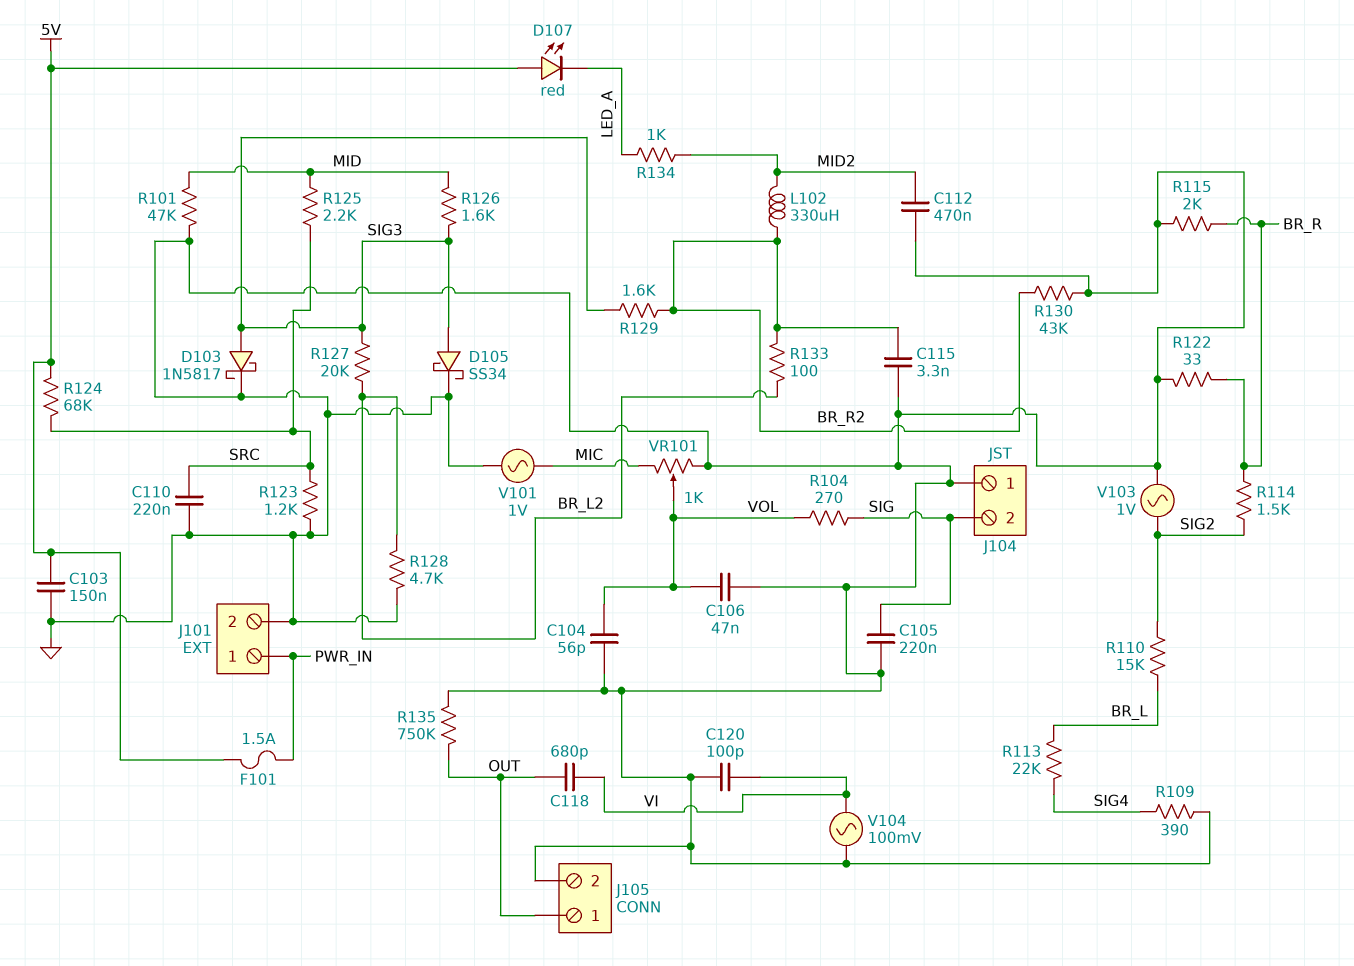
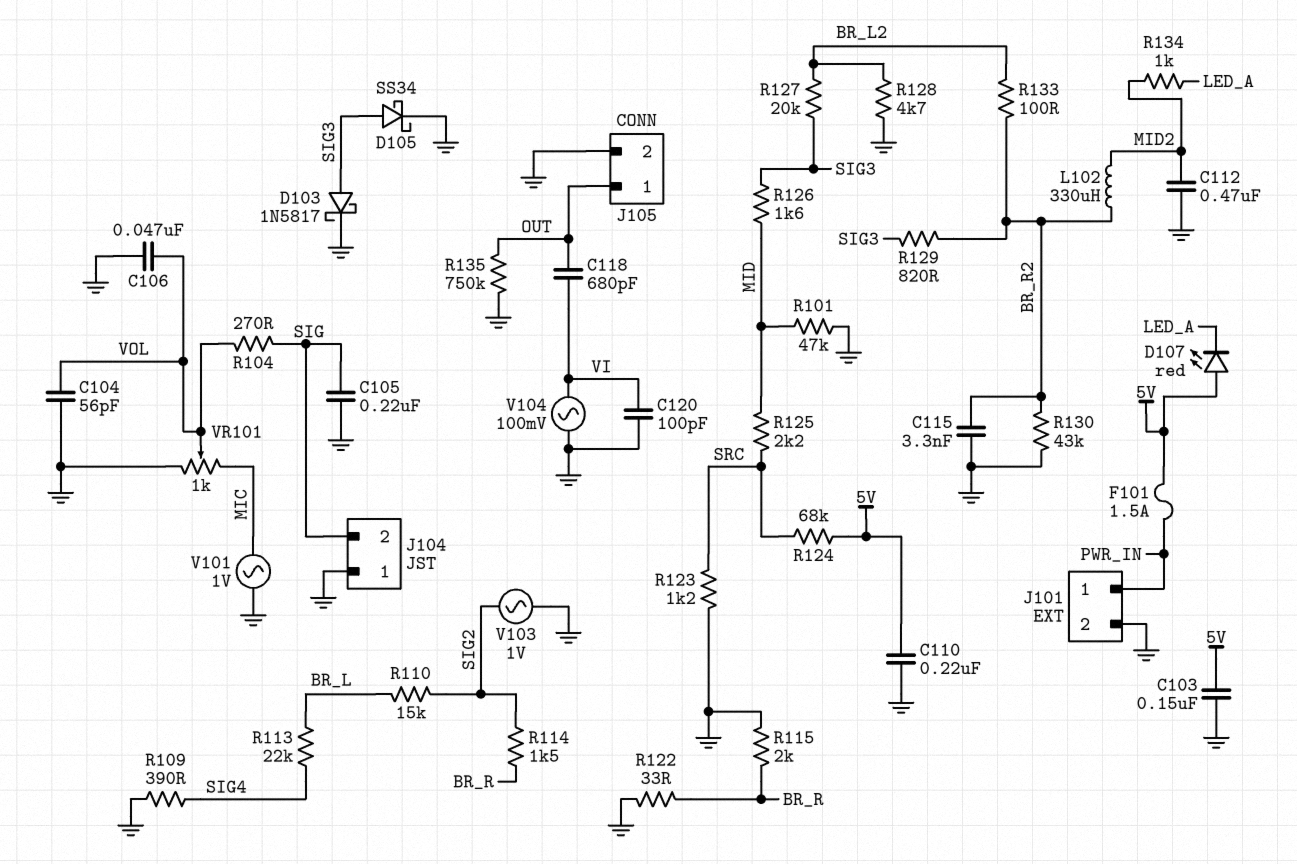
C110: 220nF (GND, SRC) -> 220nF (5V, GND)
R129: 1.6k (BR_R2, SIG3) -> 820 (BR_R2, SIG3)

